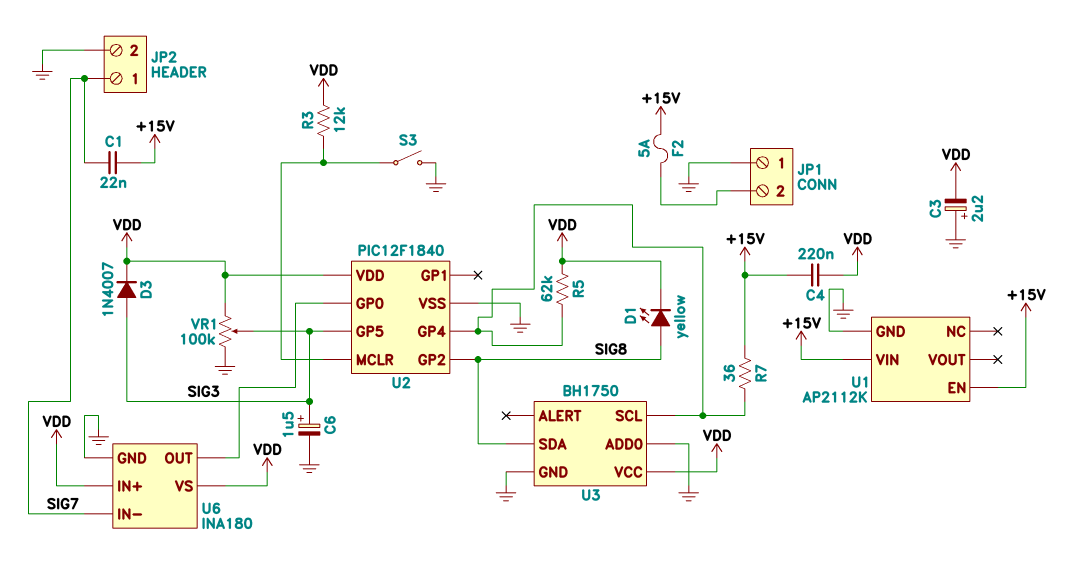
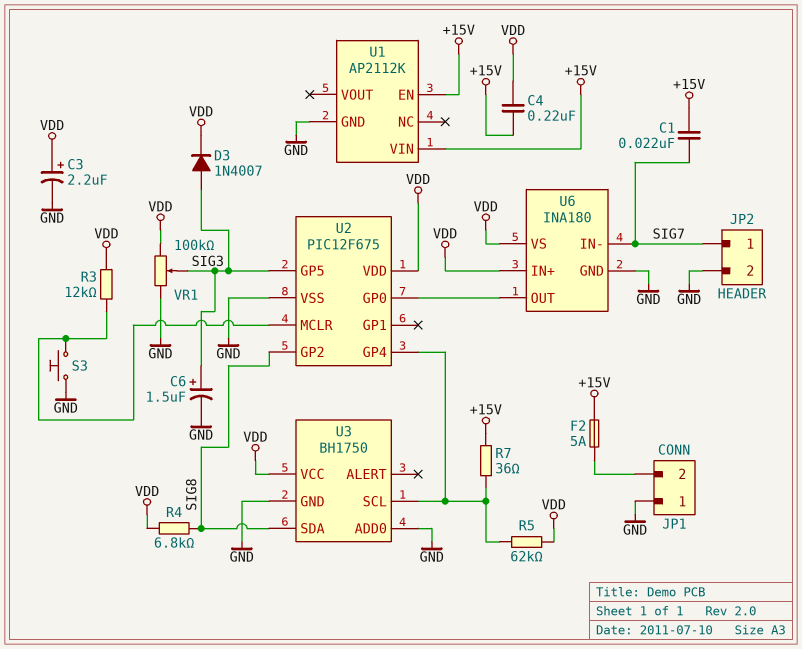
C3: 2.2uF (plus GND, minus VDD) -> 2.2uF (plus VDD, minus GND)
D1: LED yellow (A SIG8, K VDD) -> none
R4: none -> 6.8k (SIG8, VDD)
S3: switch (GND, U2/MCLR) -> button (GND, U2/MCLR)
U2: PIC12F1840 -> PIC12F675

